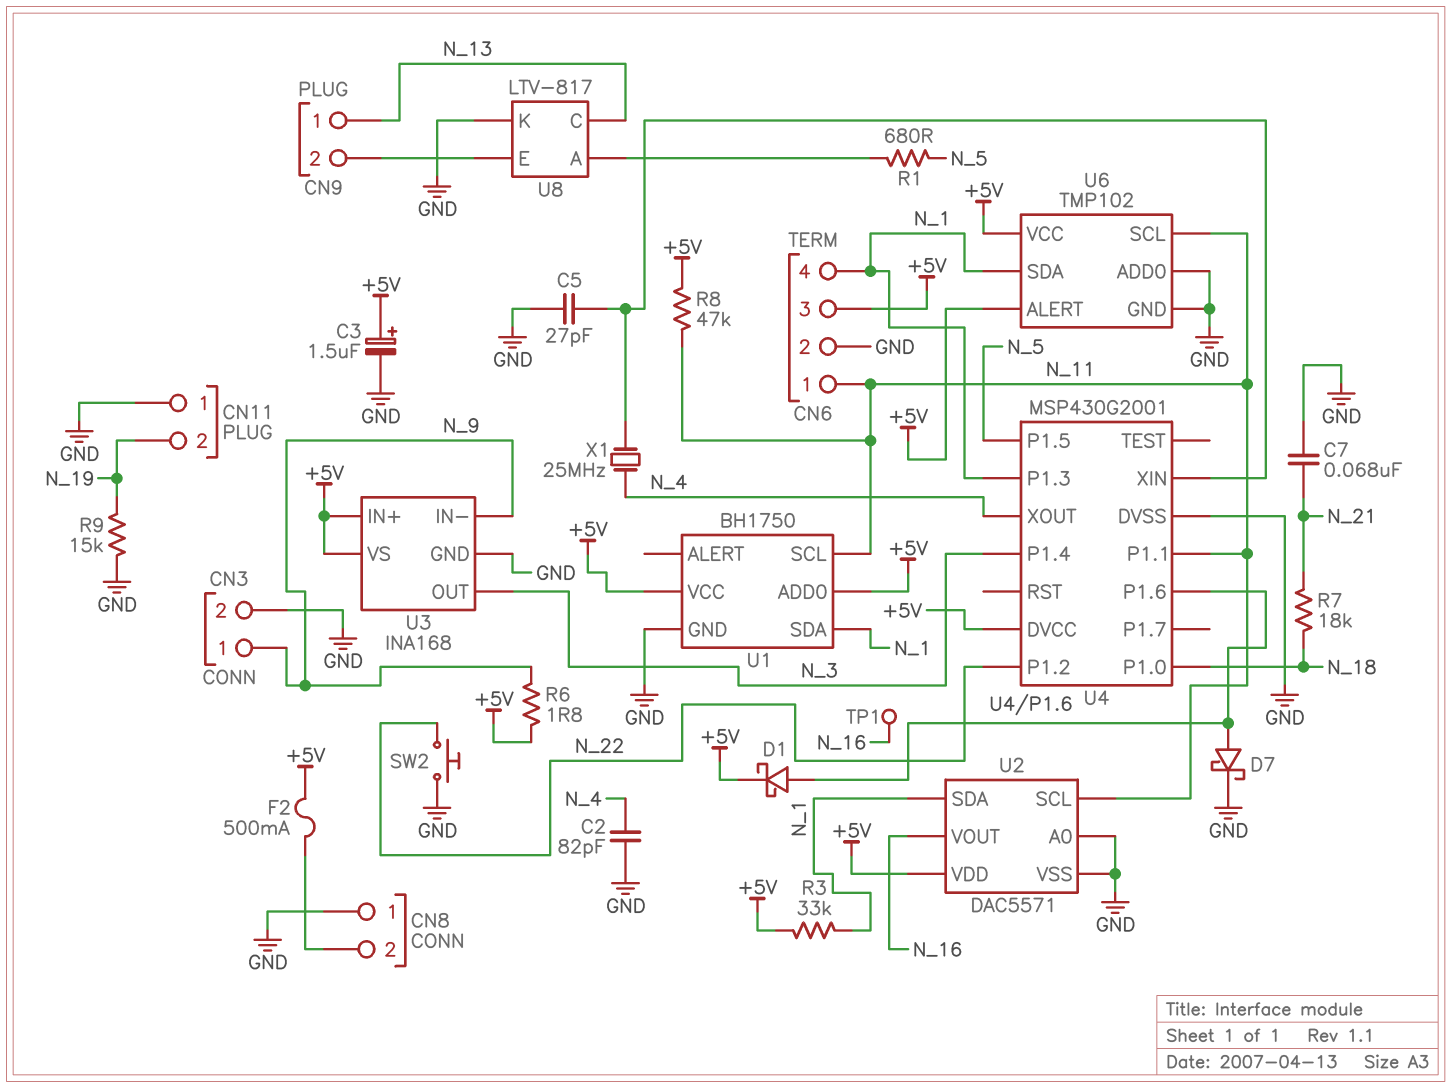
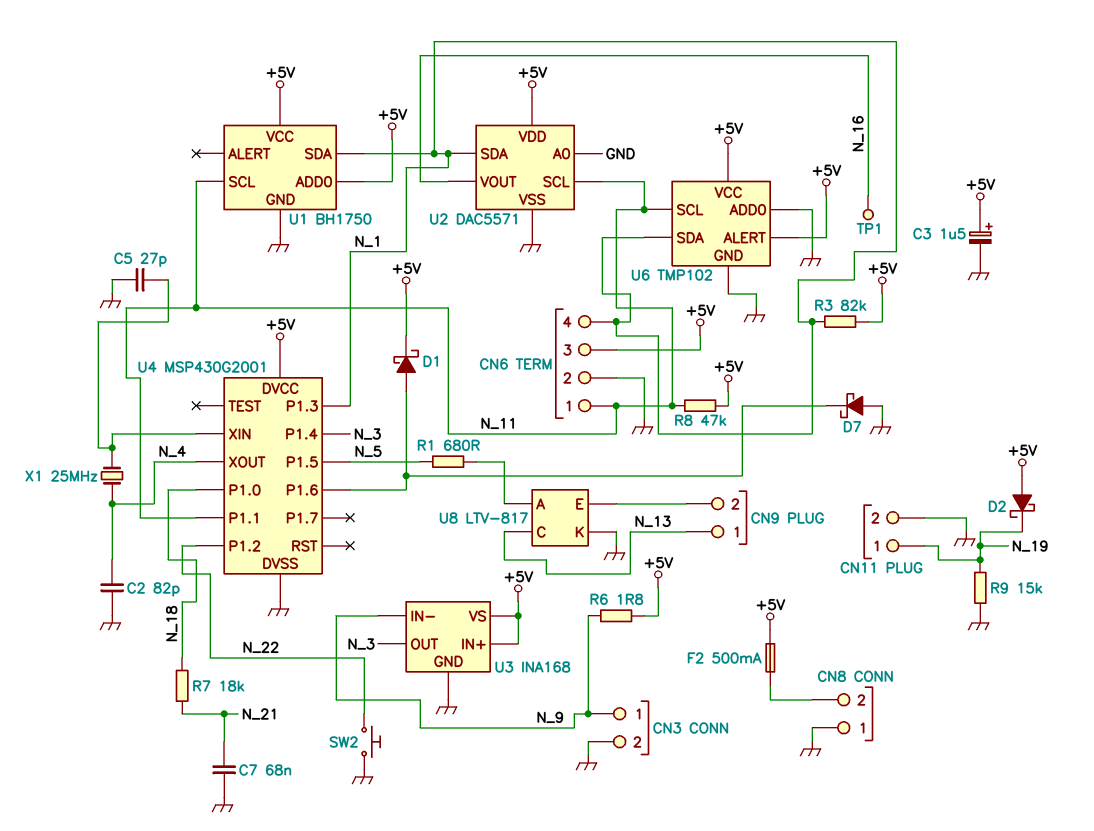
CN11 pin 1: GND -> N_19
CN11 pin 2: N_19 -> GND
D2: none -> schottky (A +5V, K N_19)
D7: schottky (A U4/P1.6, K GND) -> schottky (A GND, K U4/P1.6)
R3: 33k (+5V, N_1) -> 82k (+5V, N_1)

